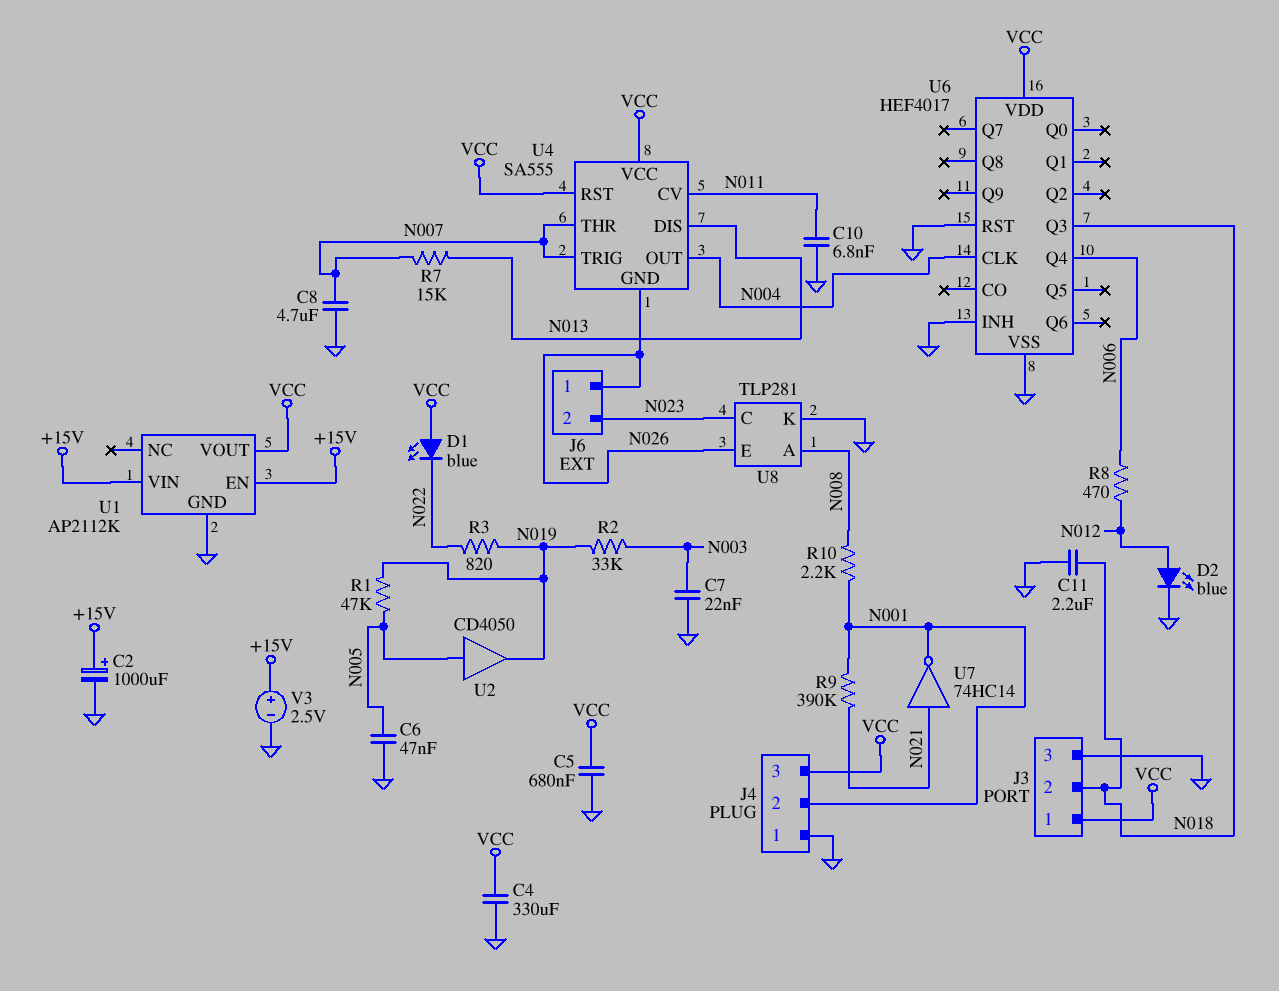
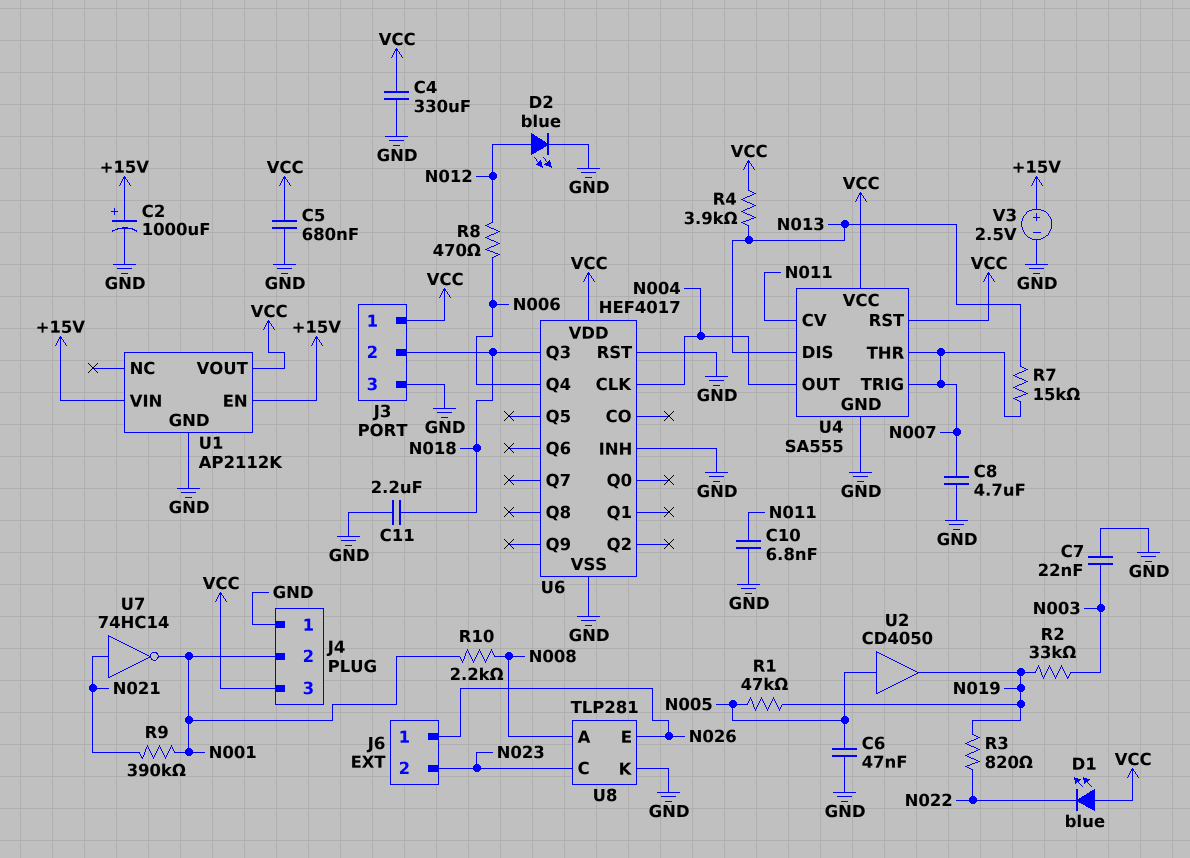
R4: none -> 3.9k (N013, VCC)
U4 pin GND: N026 -> GND

